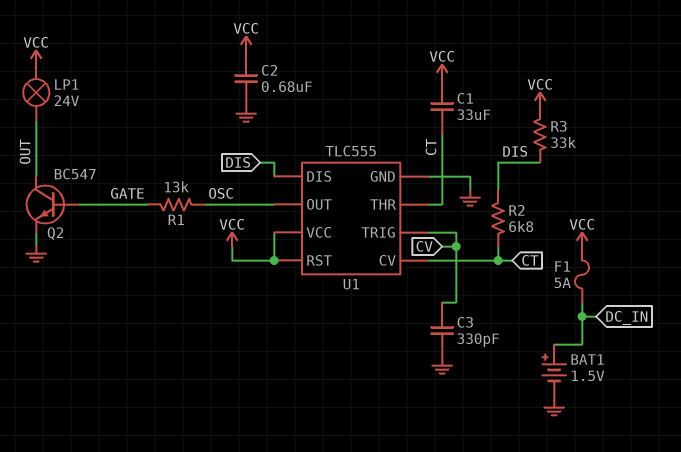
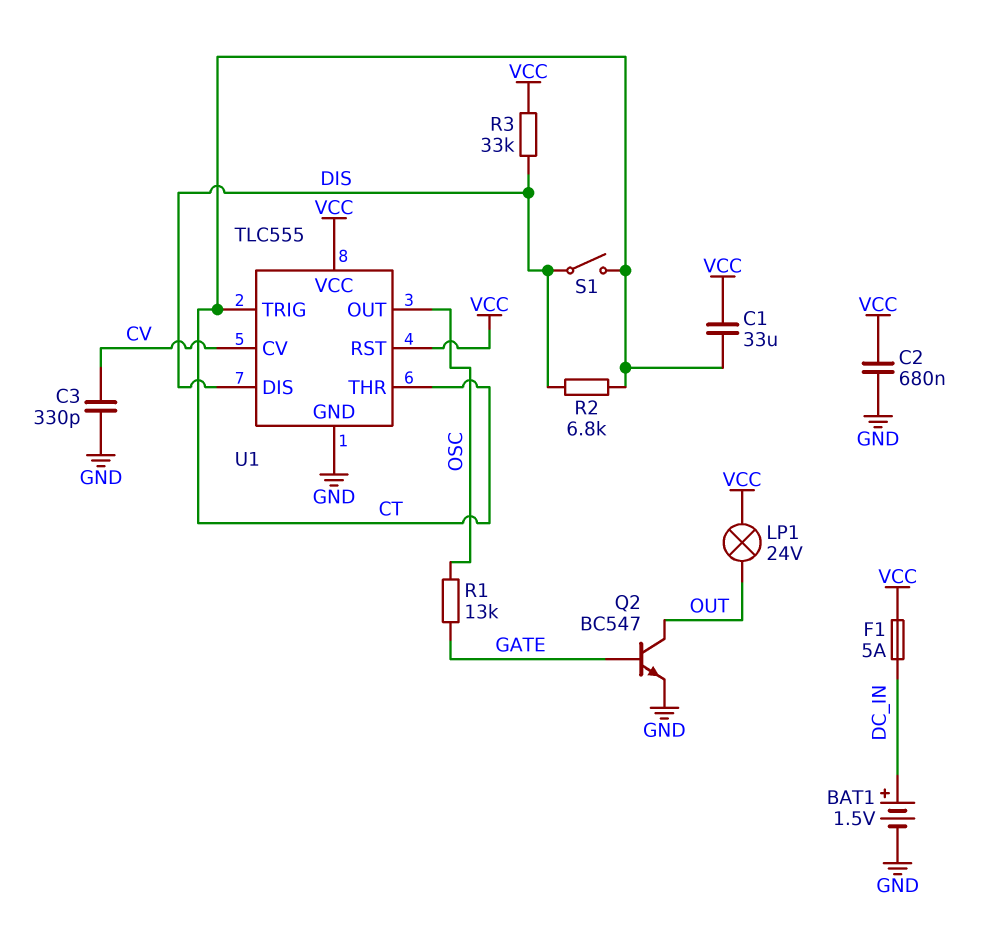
S1: none -> switch (CT, DIS)
U1 pin CV: CT -> CV
U1 pin TRIG: CV -> CT

